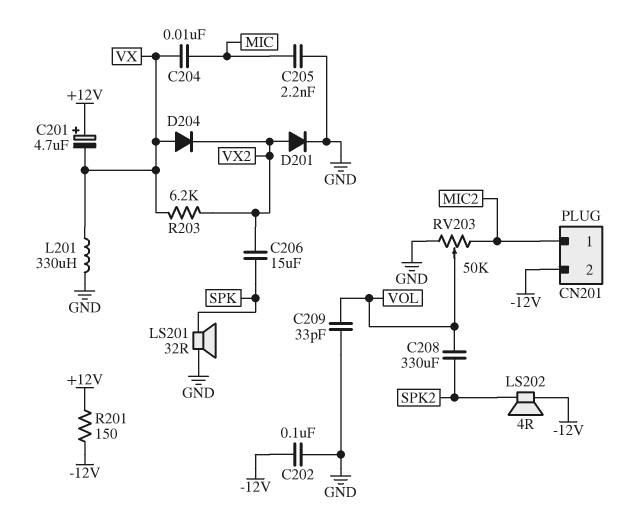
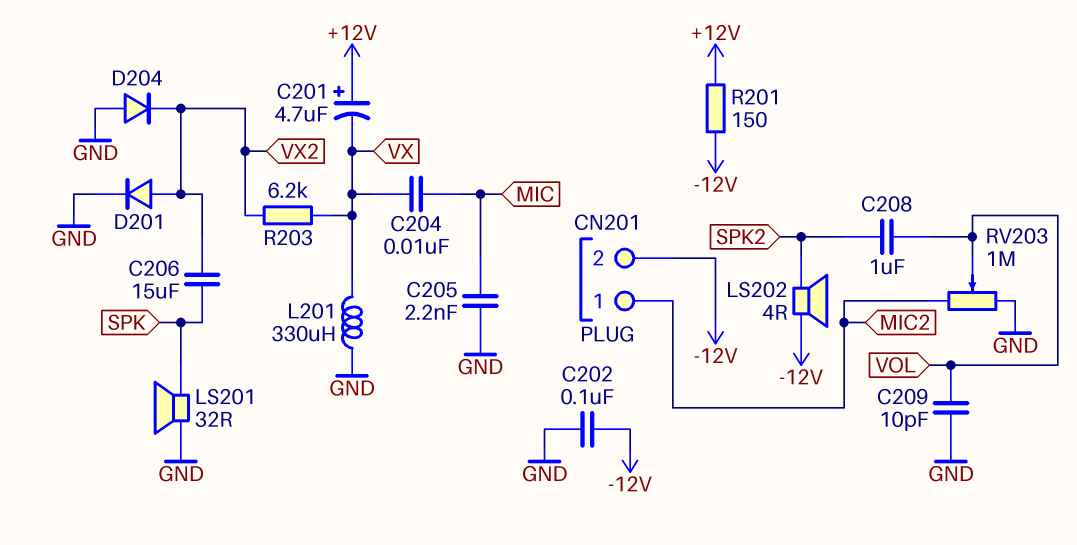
C208: 330uF (SPK2, VOL) -> 1uF (SPK2, VOL)
C209: 33pF (GND, VOL) -> 10pF (GND, VOL)
D204: diode (A VX, K VX2) -> diode (A GND, K VX2)
RV203: 50k (GND, MIC2, wiper VOL) -> 1M (GND, MIC2, wiper VOL)

